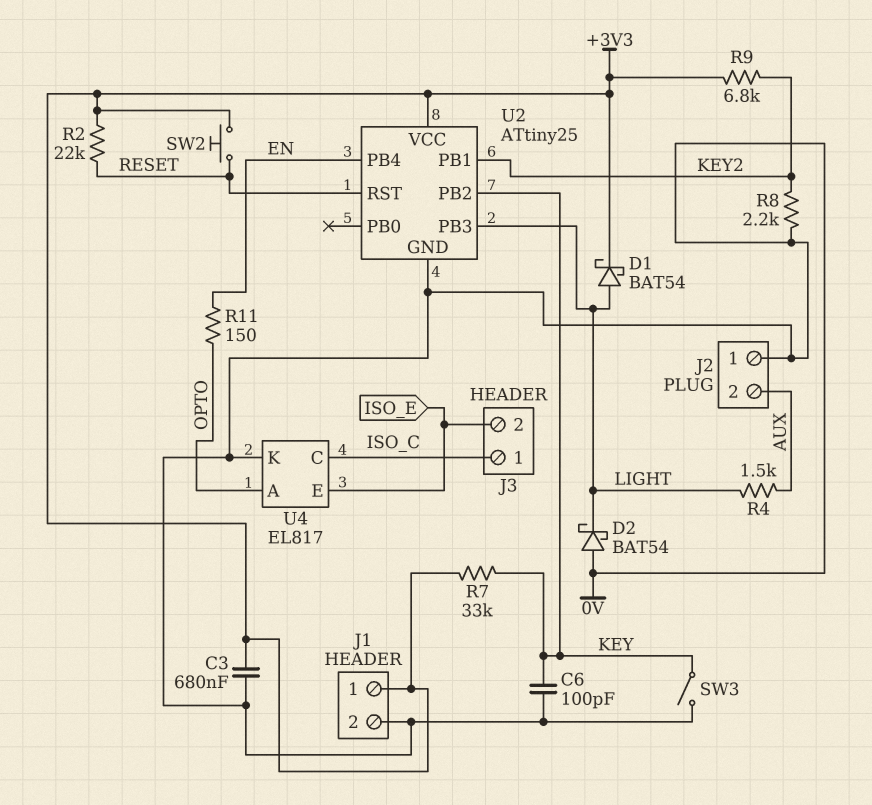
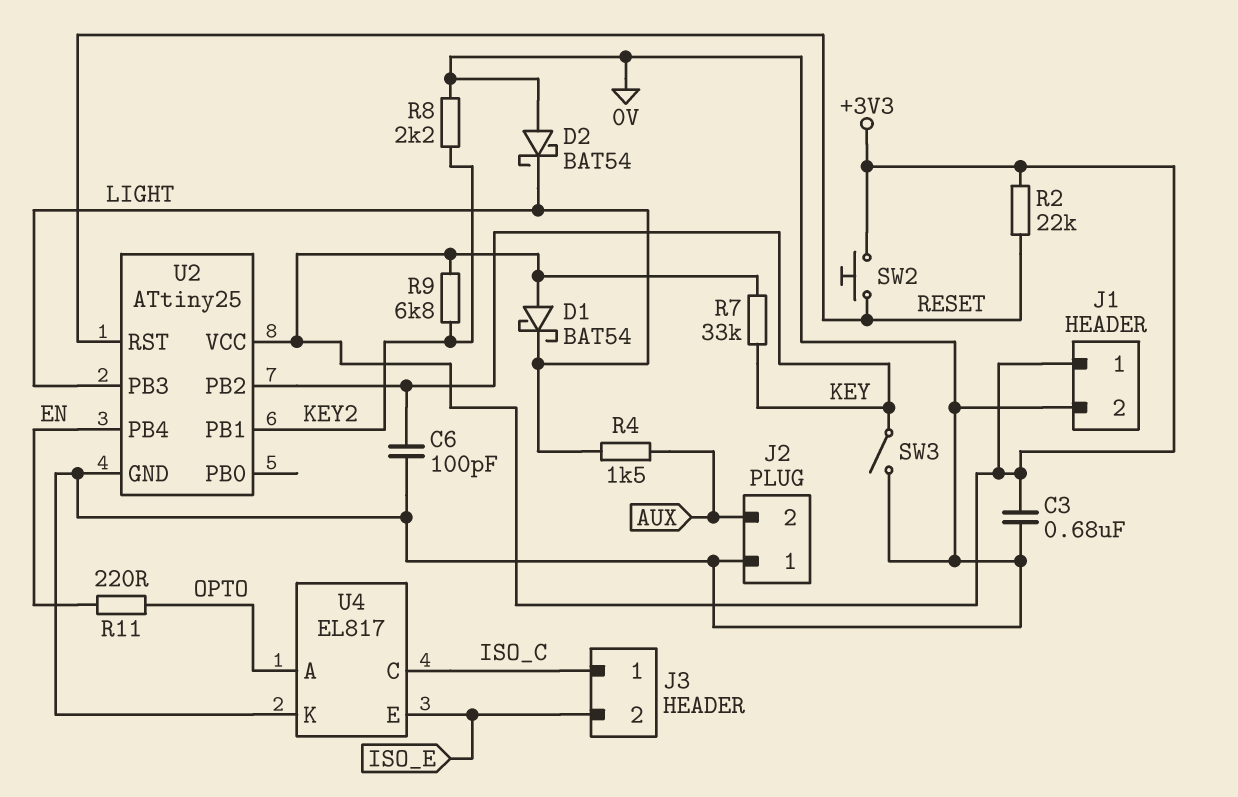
D1: schottky BAT54 (A LIGHT, K +3V3) -> schottky BAT54 (A +3V3, K LIGHT)
R11: 150 (EN, OPTO) -> 220 (EN, OPTO)

